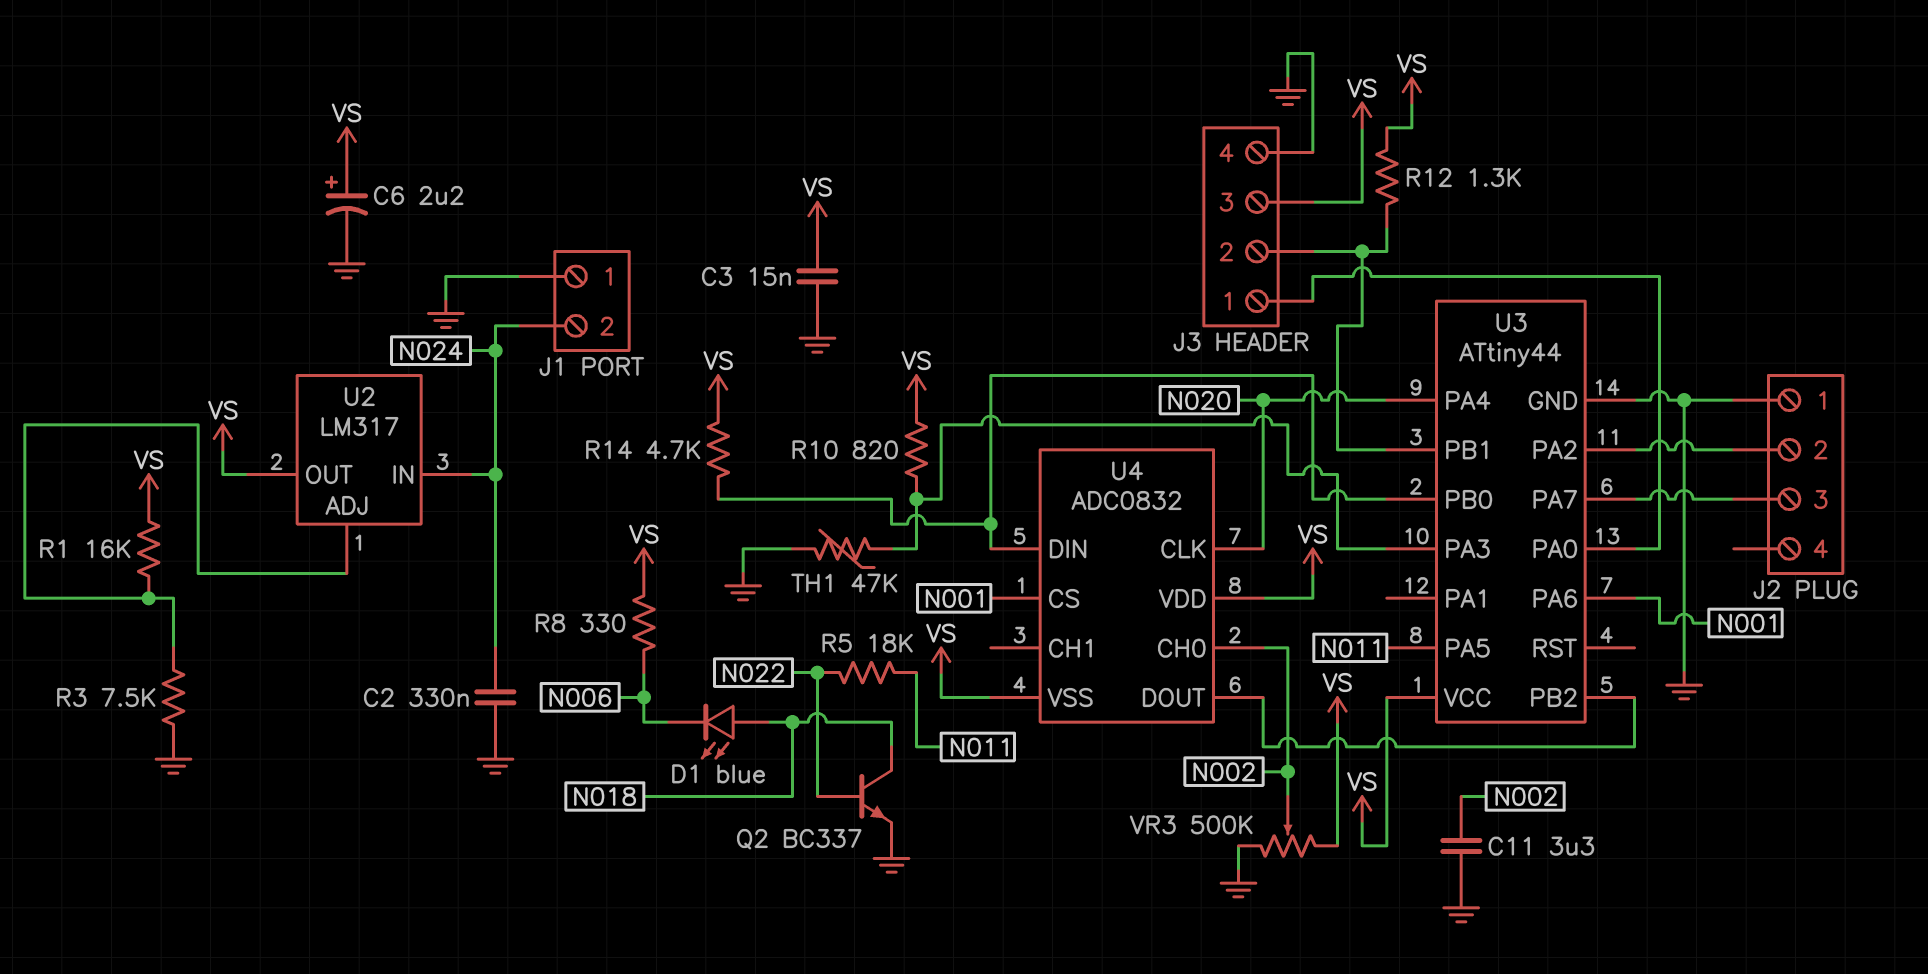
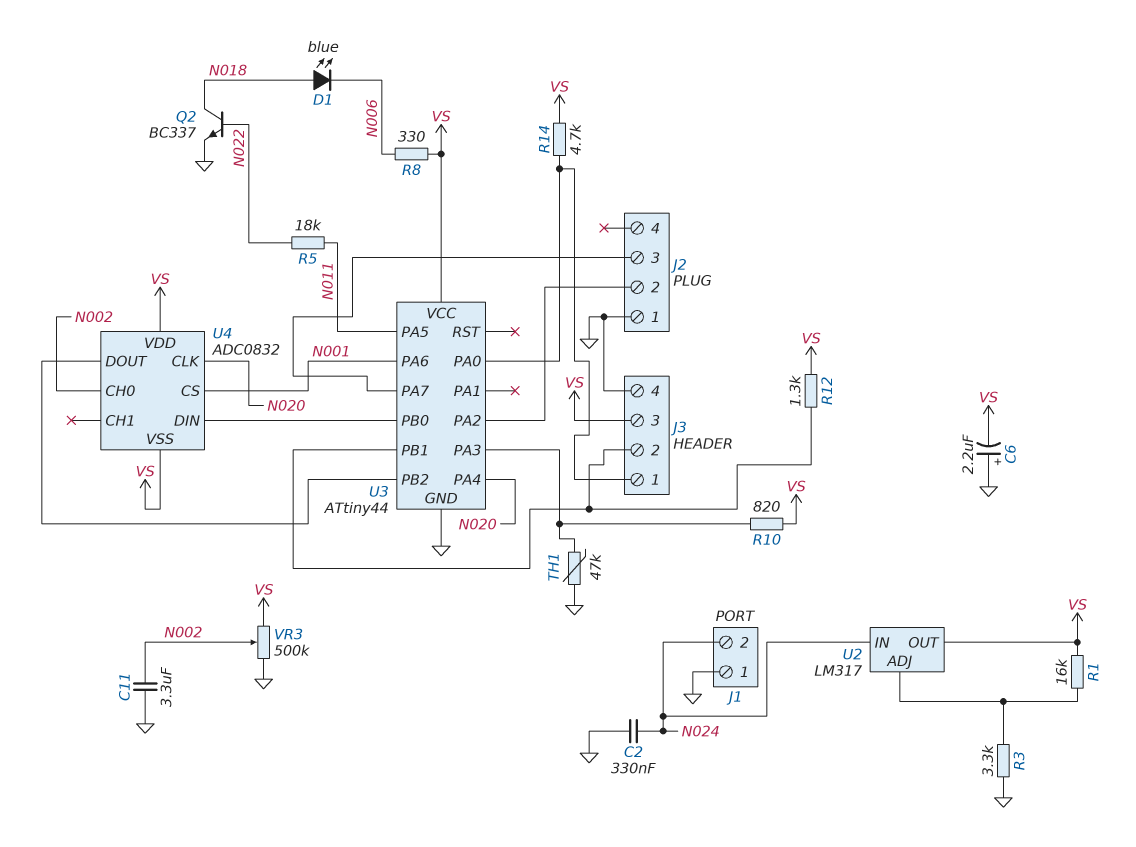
C3: 15nF (GND, VS) -> none
C6: 2.2uF (plus VS, minus GND) -> 2.2uF (plus GND, minus VS)
R3: 7.5k (GND, U2/ADJ) -> 3.3k (GND, U2/ADJ)
R14: 4.7k (U3/PB0, VS) -> 4.7k (J3/1, VS)

